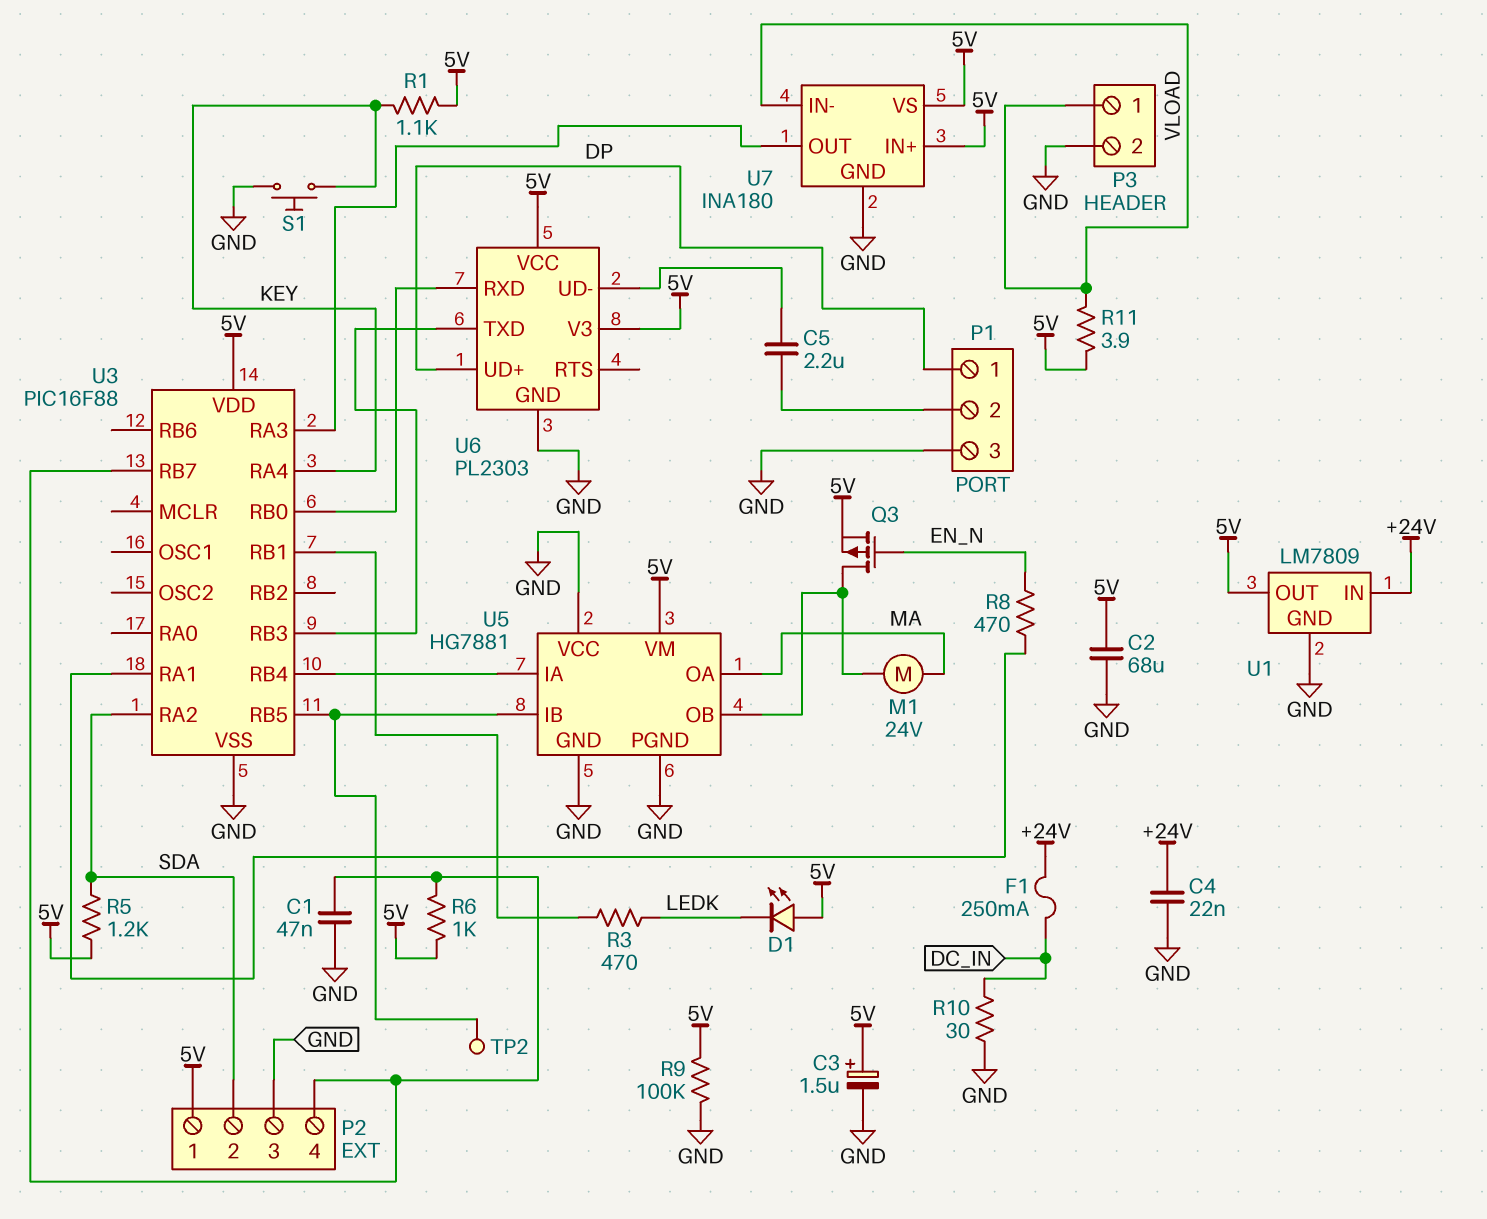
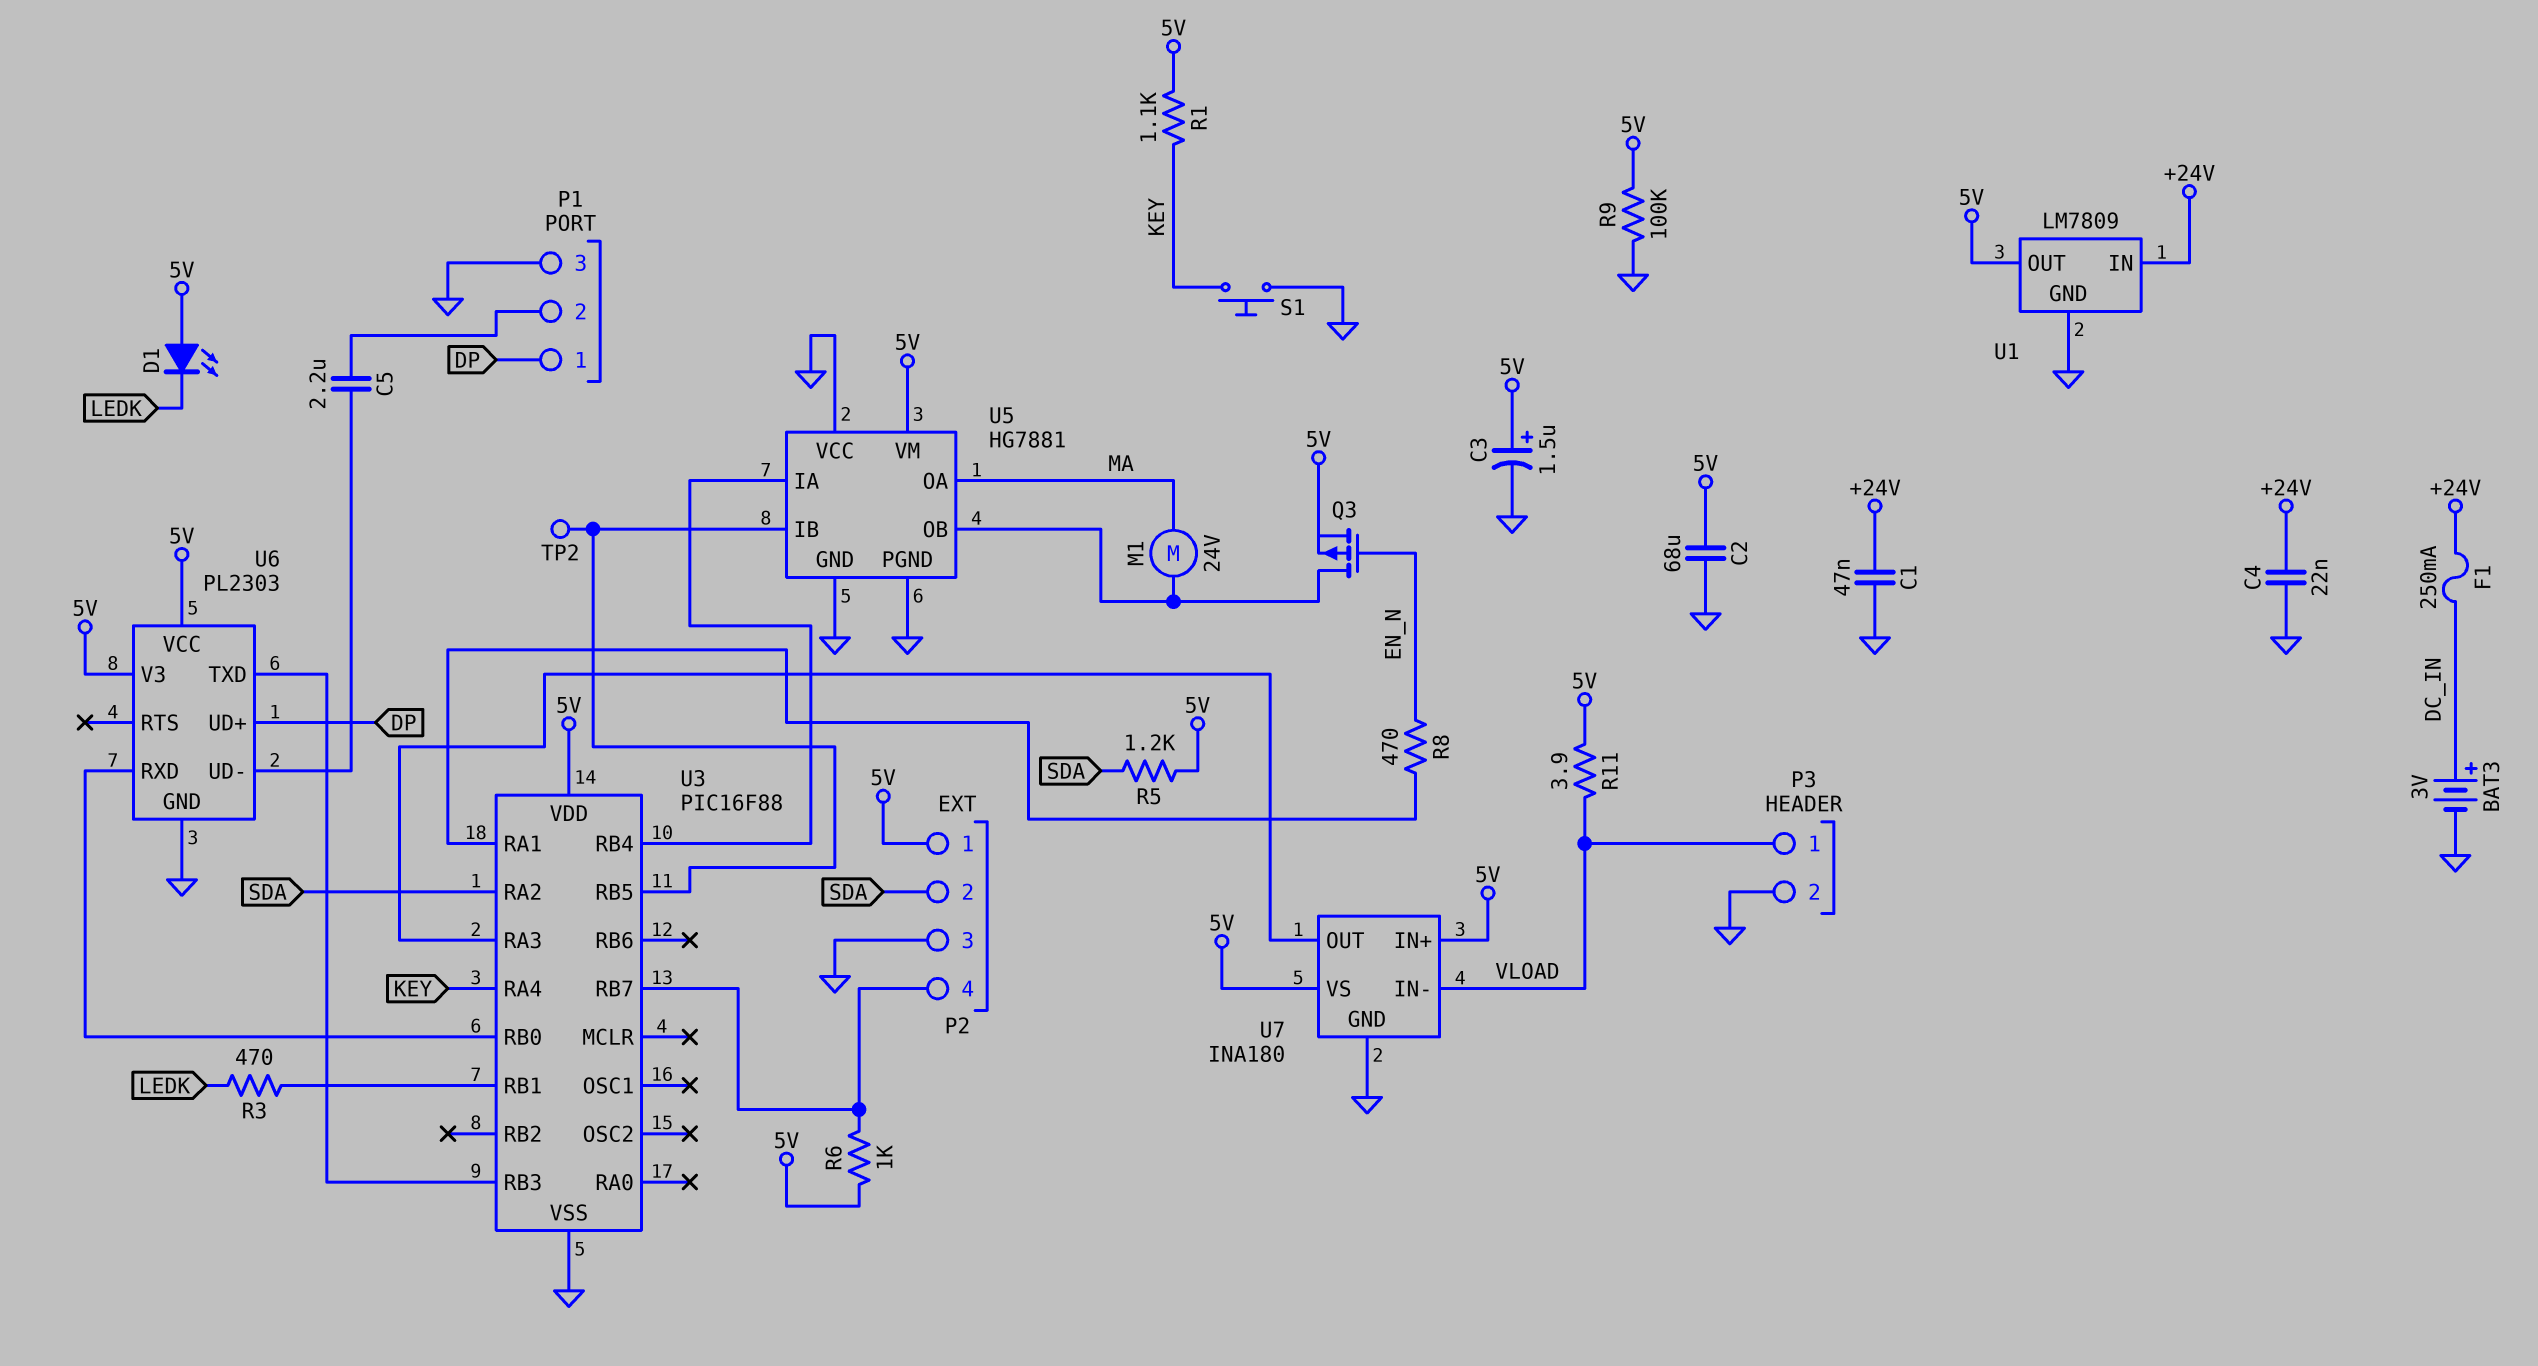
BAT3: none -> 3V (plus DC_IN, minus GND)
C1: 47nF (GND, P2/4) -> 47nF (+24V, GND)
R10: 30 (DC_IN, GND) -> none

